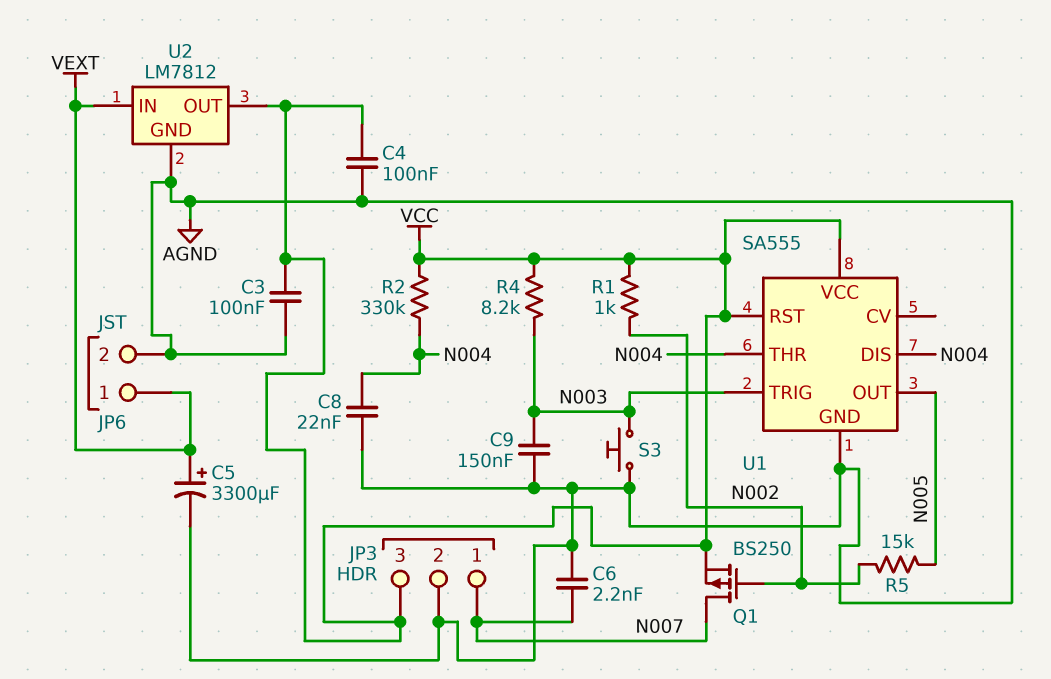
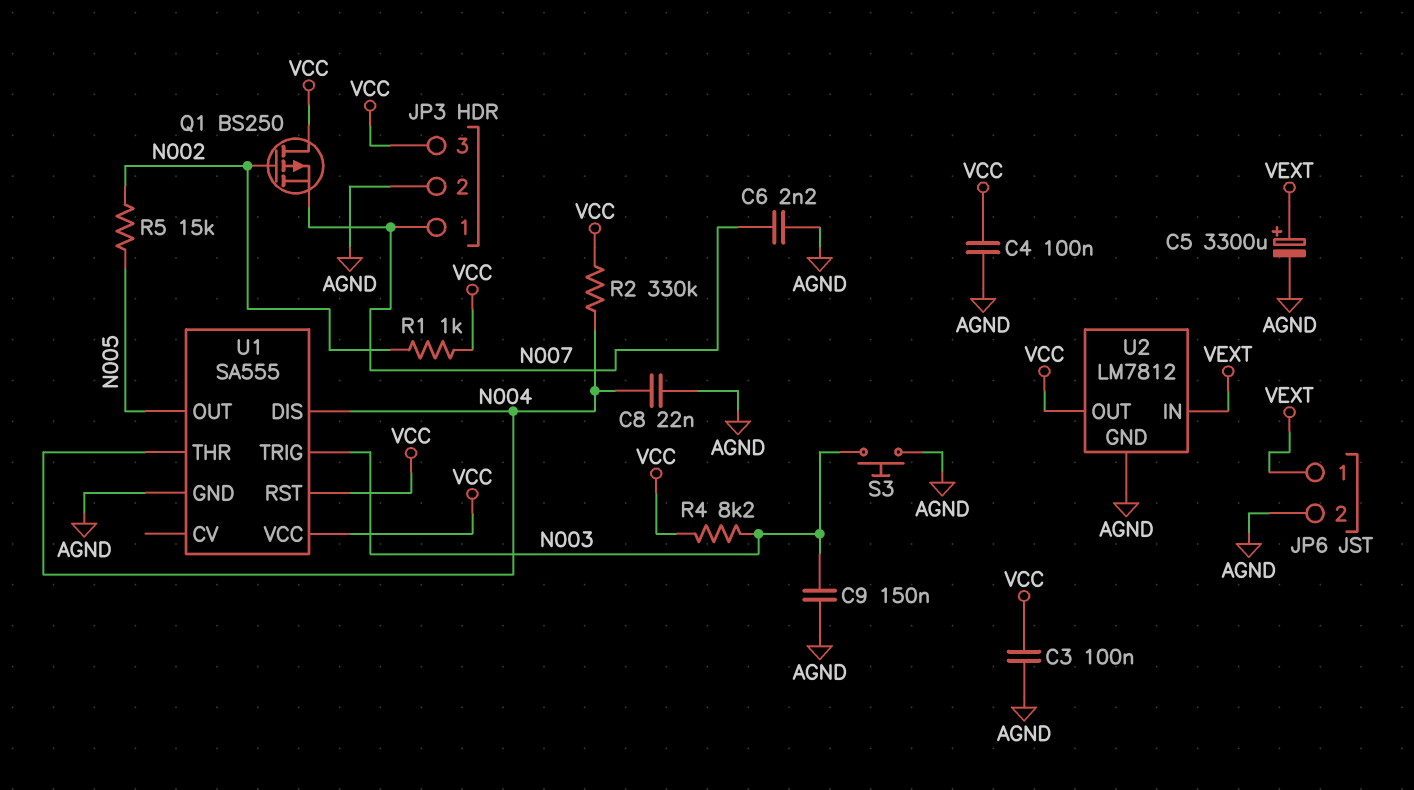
Q1: PMOS BS250 (G N002, D N007, S VCC) -> PMOS BS250 (G N002, D VCC, S N007)

